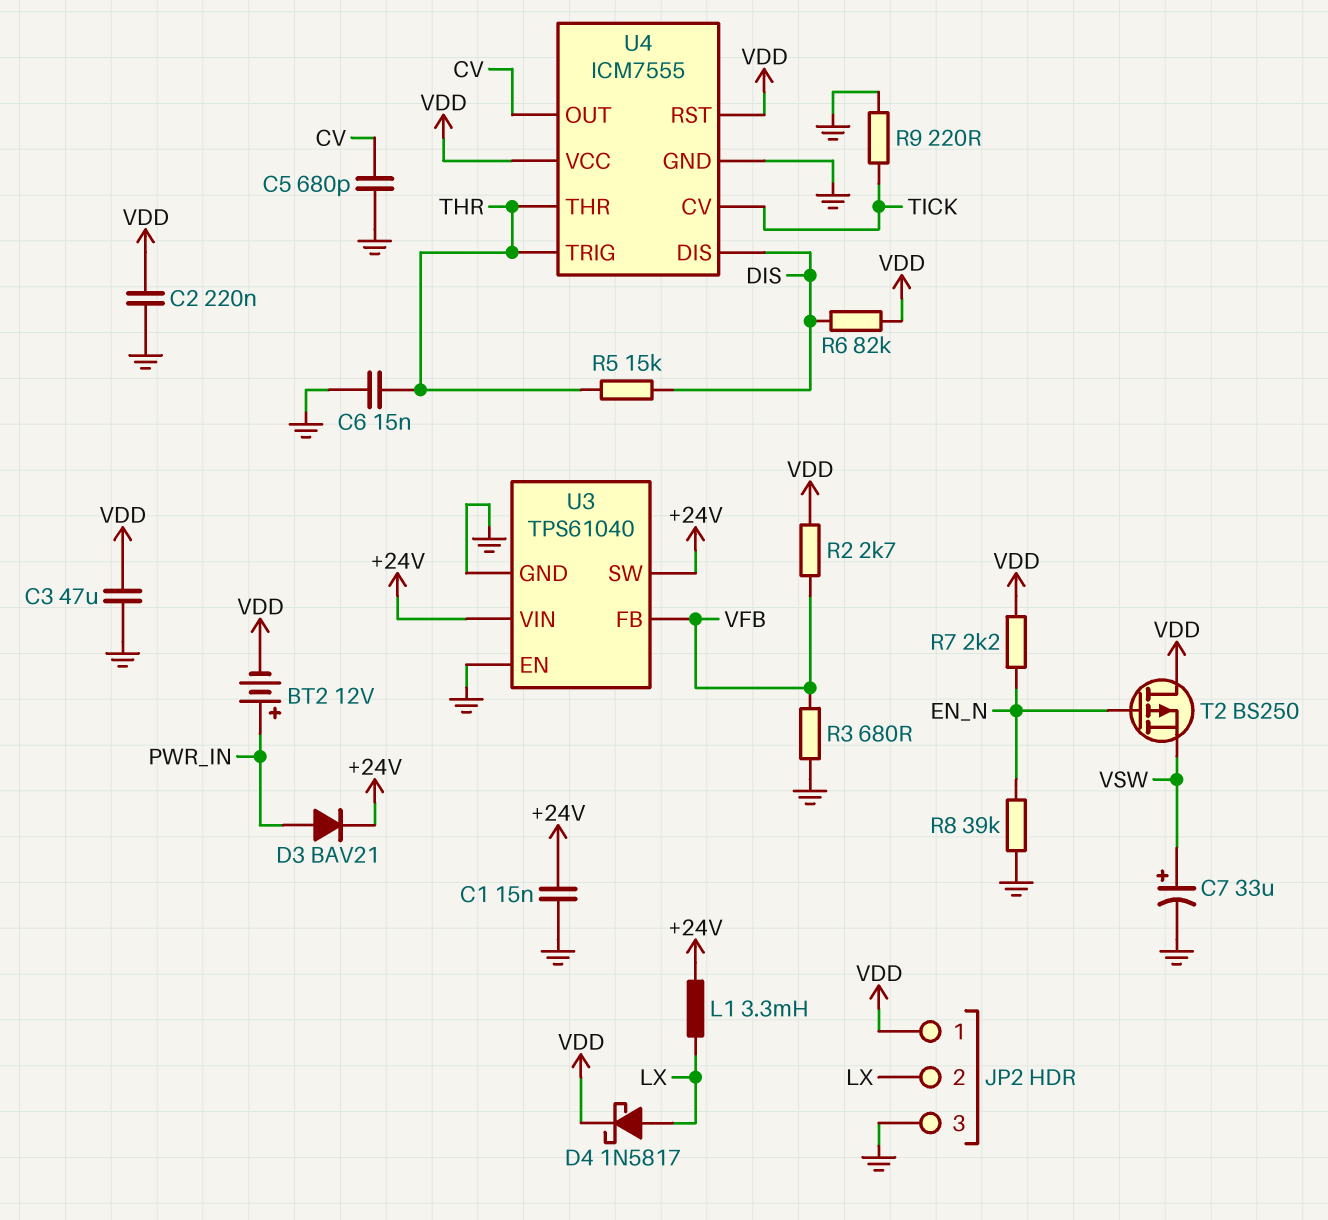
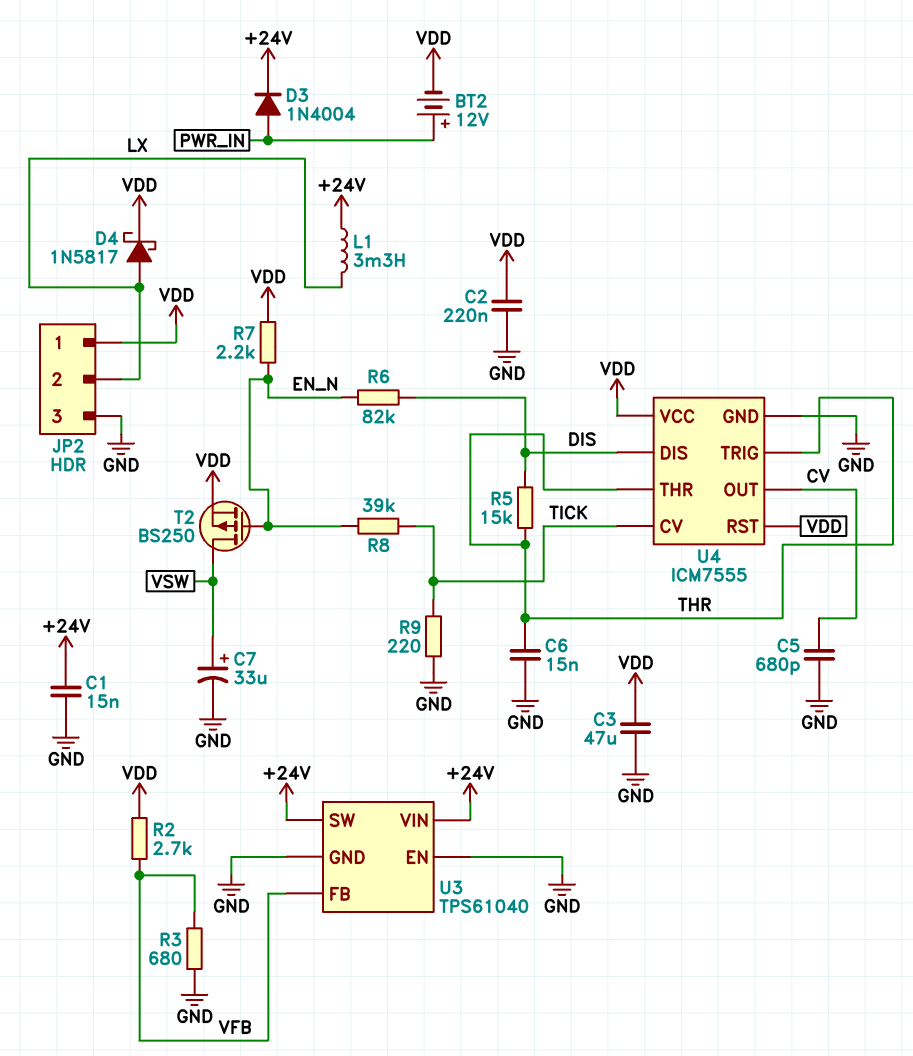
D3: diode BAV21 (A PWR_IN, K +24V) -> diode 1N4004 (A PWR_IN, K +24V)
R6: 82k (DIS, VDD) -> 82k (DIS, EN_N)
R8: 39k (EN_N, GND) -> 39k (EN_N, TICK)
T2: PMOS BS250 (G EN_N, D VDD, S VSW) -> PMOS BS250 (G EN_N, D VSW, S VDD)

